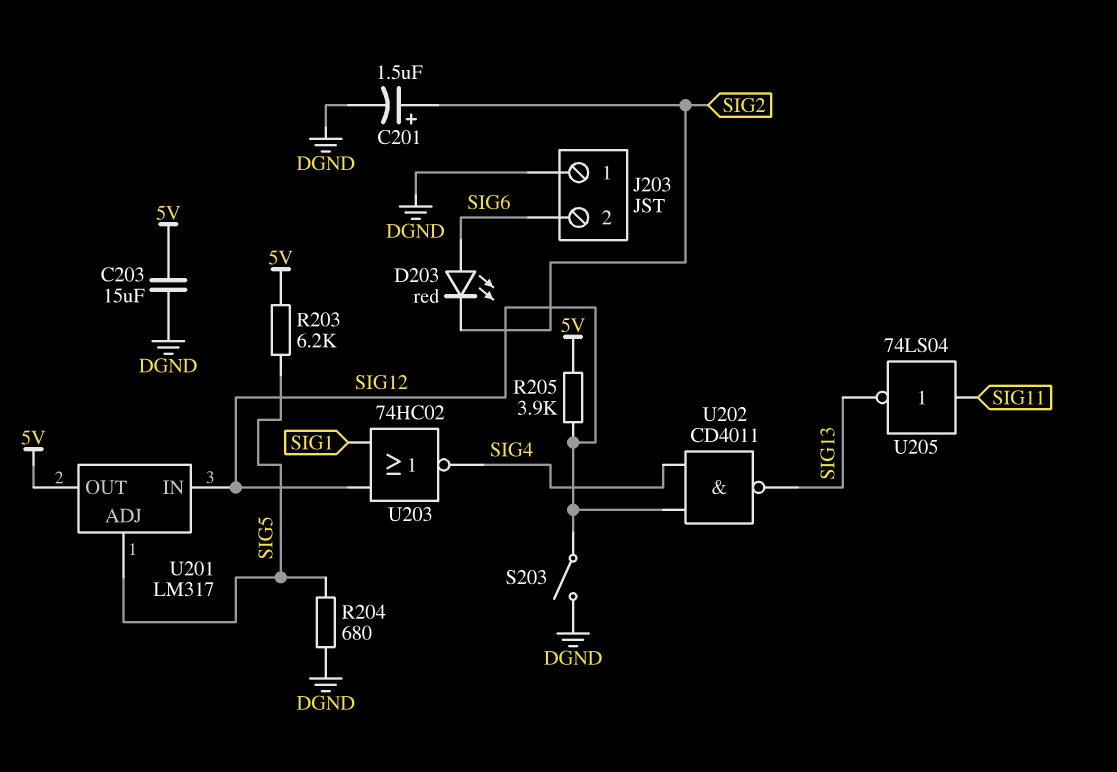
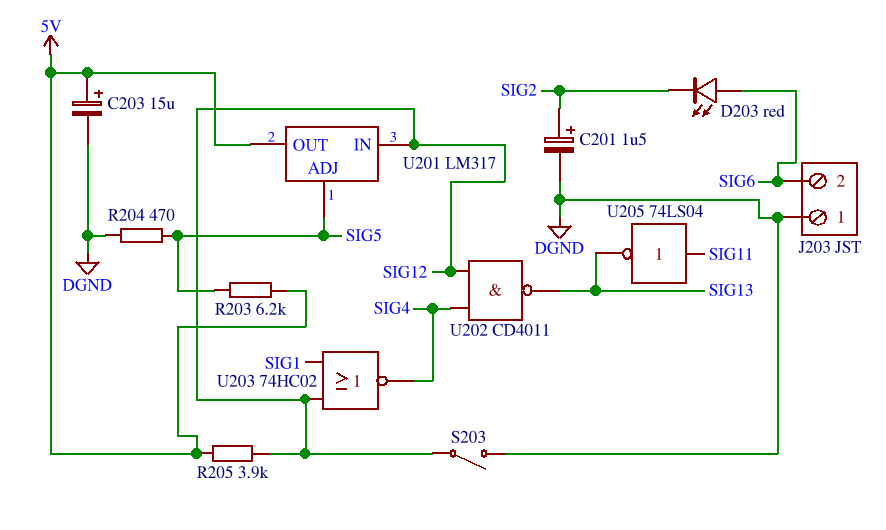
C203: 15uF (5V, DGND) -> 15uF (plus 5V, minus DGND)
R204: 680 (DGND, SIG5) -> 470 (DGND, SIG5)

